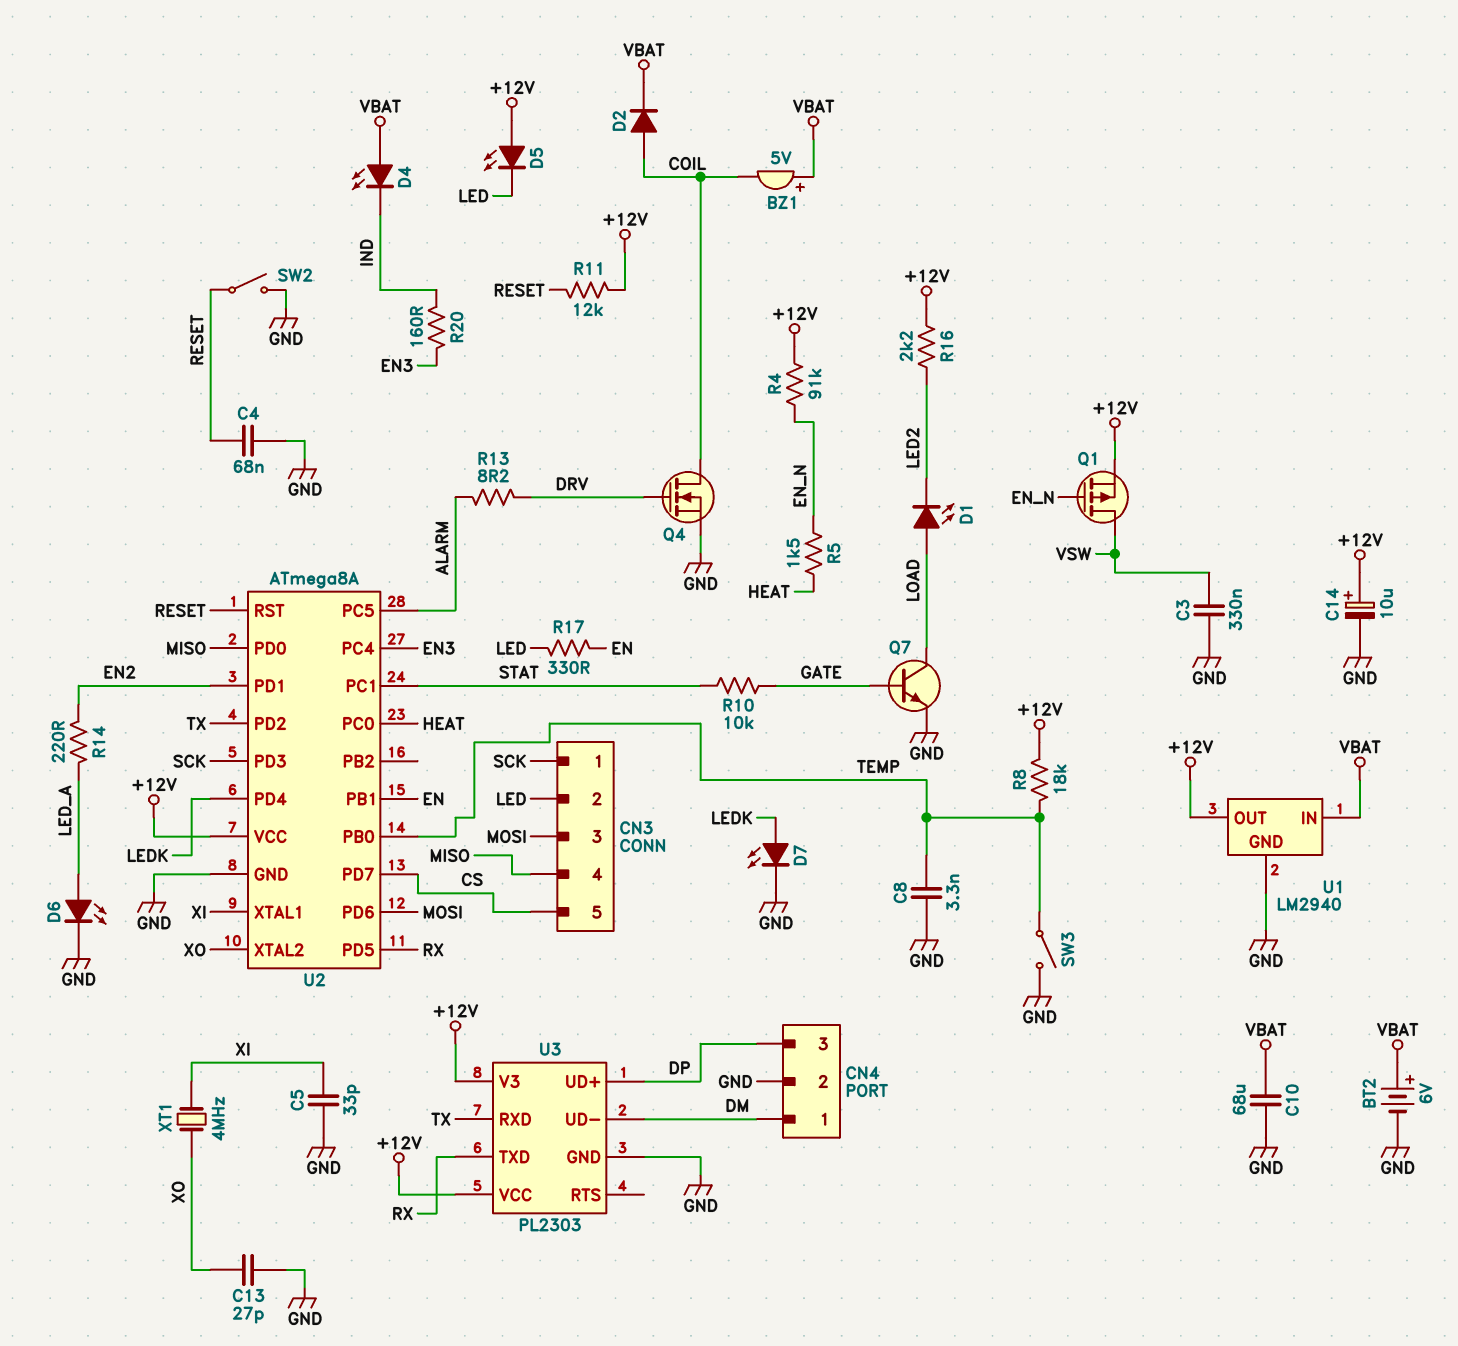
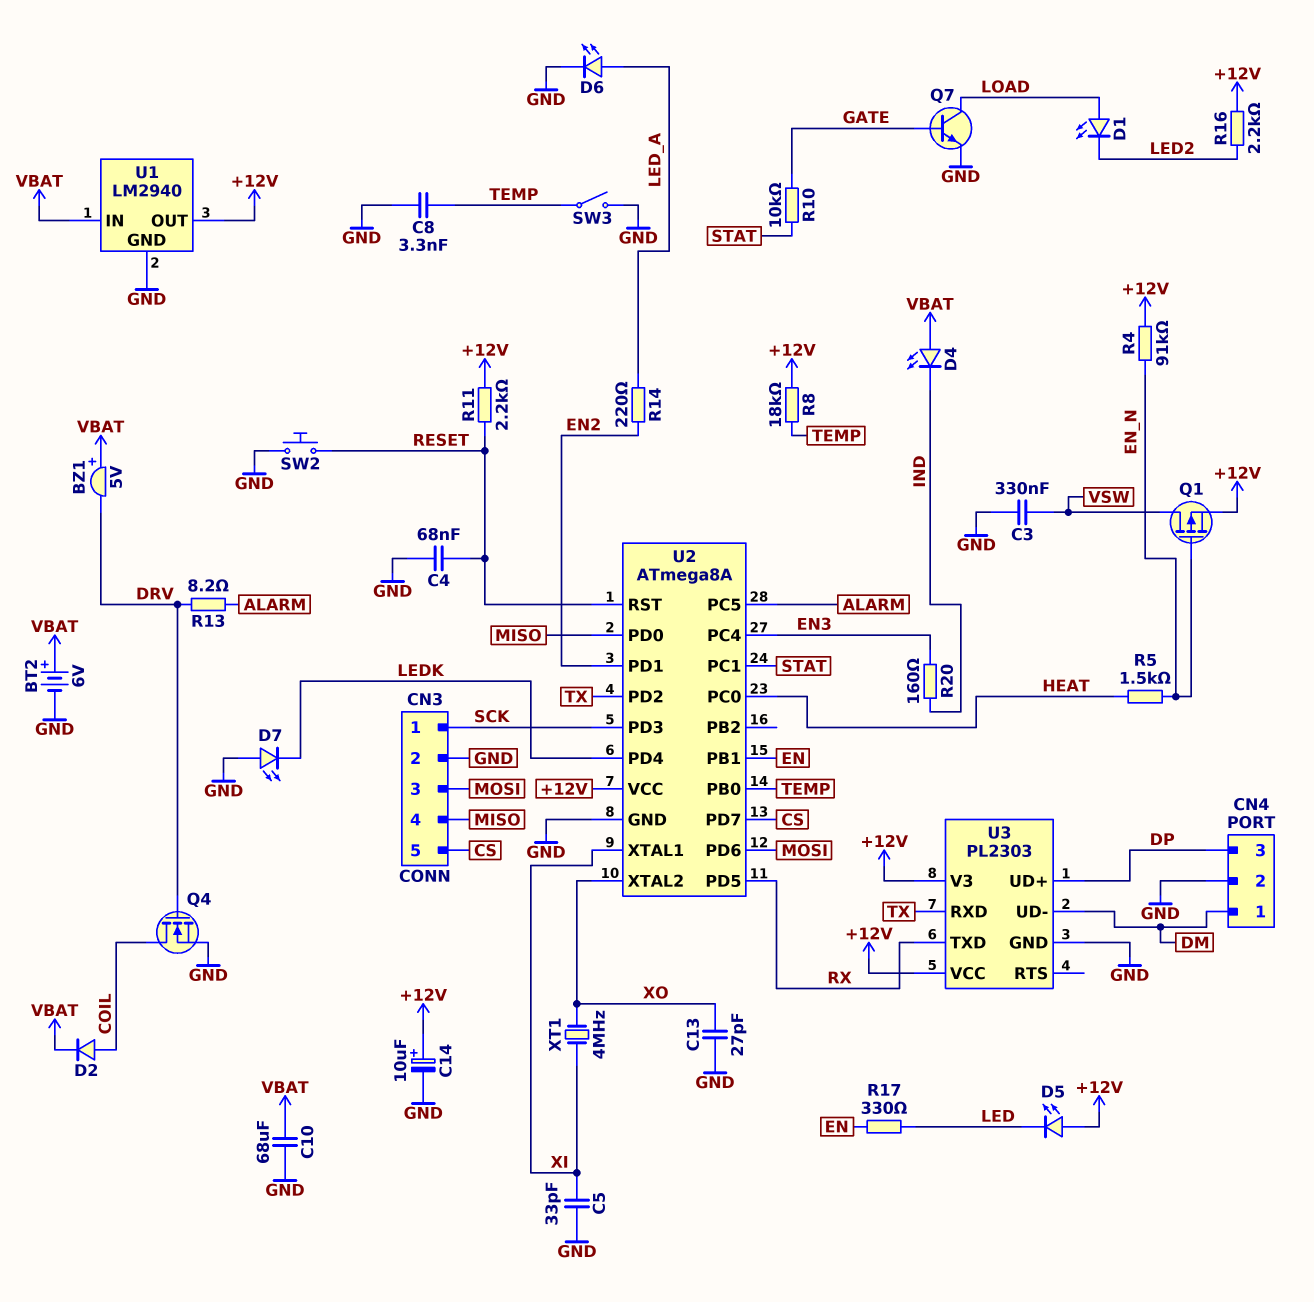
BZ1: buzzer 5V (plus VBAT, minus COIL) -> buzzer 5V (plus VBAT, minus DRV)
CN3 pin 2: LED -> GND
D7: LED (A LEDK, K GND) -> LED (A GND, K LEDK)
R11: 12k (+12V, RESET) -> 2.2k (+12V, RESET)
SW2: switch (GND, RESET) -> button (GND, RESET)

